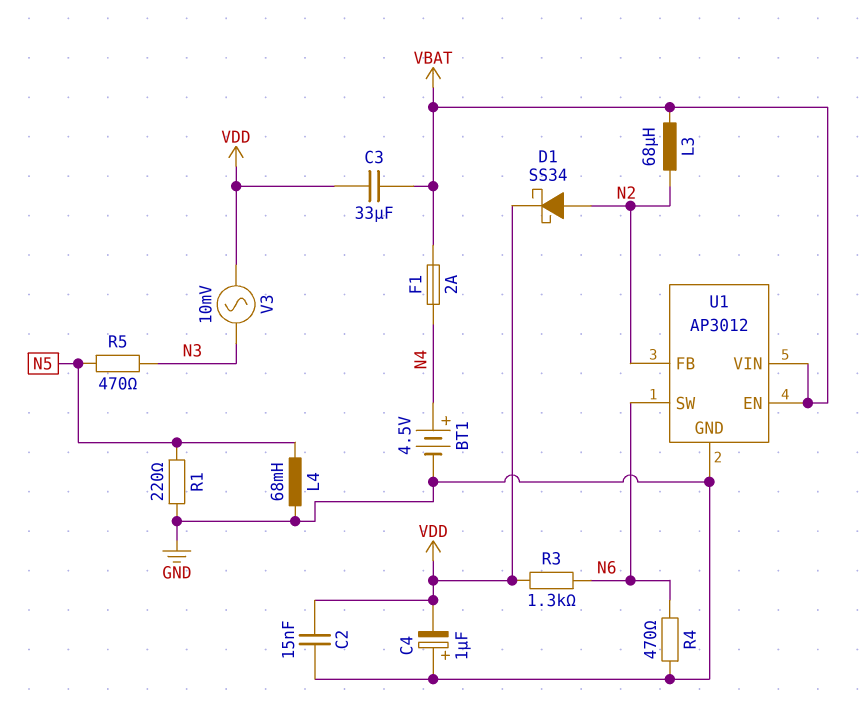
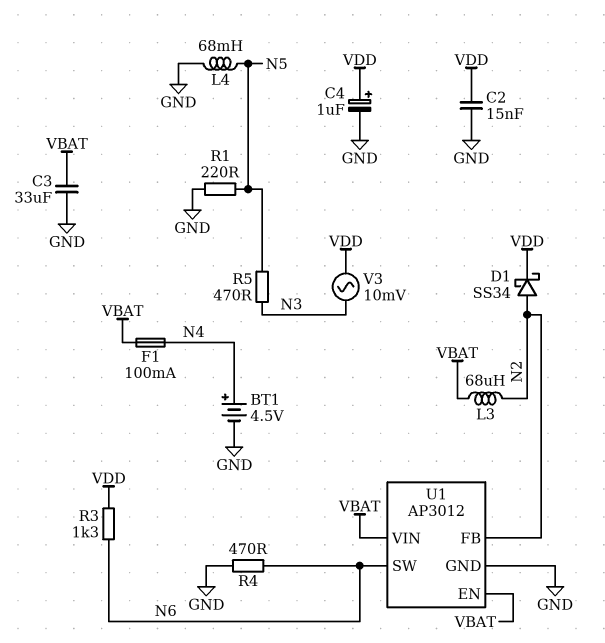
C3: 33uF (VBAT, VDD) -> 33uF (GND, VBAT)
C4: 1uF (plus GND, minus VDD) -> 1uF (plus VDD, minus GND)
F1: 2A (N4, VBAT) -> 100mA (N4, VBAT)

